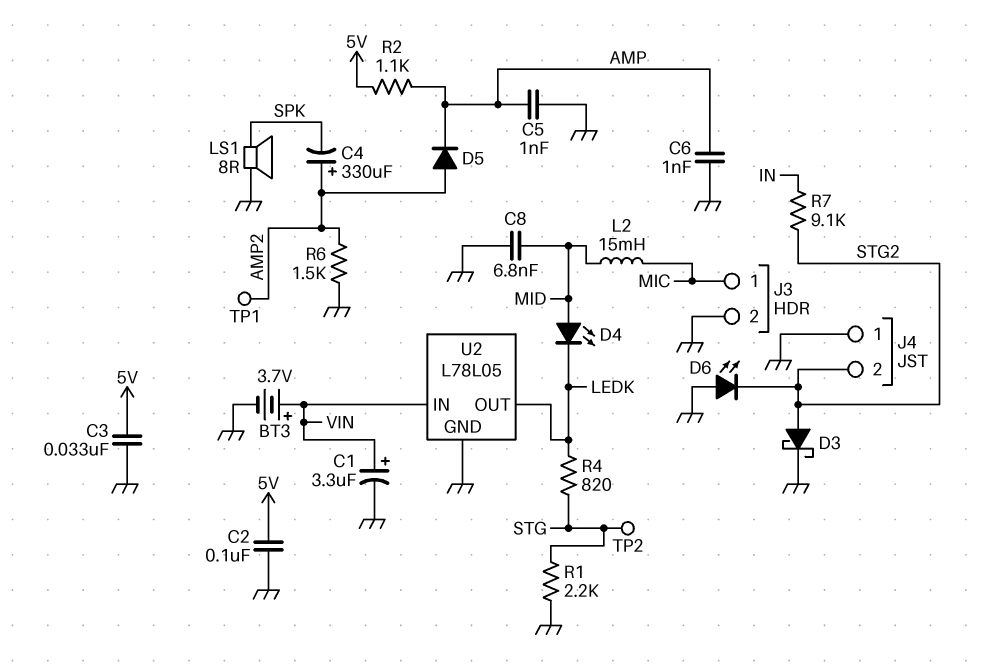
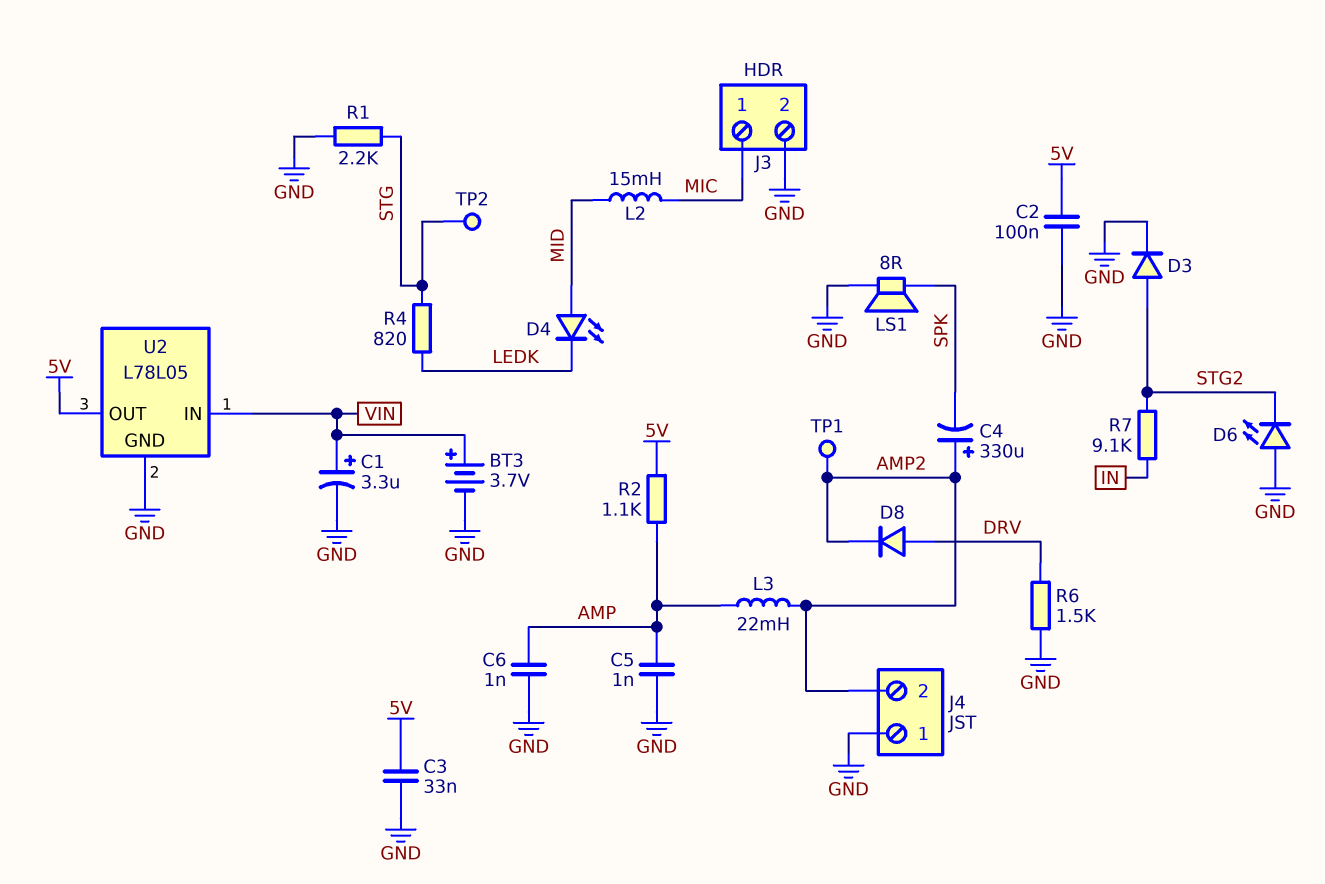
C8: 6.8nF (GND, MID) -> none
D3: schottky (A STG2, K GND) -> diode (A STG2, K GND)
D5: diode (A AMP2, K AMP) -> none
D8: none -> diode (A DRV, K AMP2)
J4 pin 2: STG2 -> AMP2
L3: none -> 22mH (AMP, AMP2)
R6: 1.5k (AMP2, GND) -> 1.5k (DRV, GND)
U2 pin OUT: LEDK -> 5V

